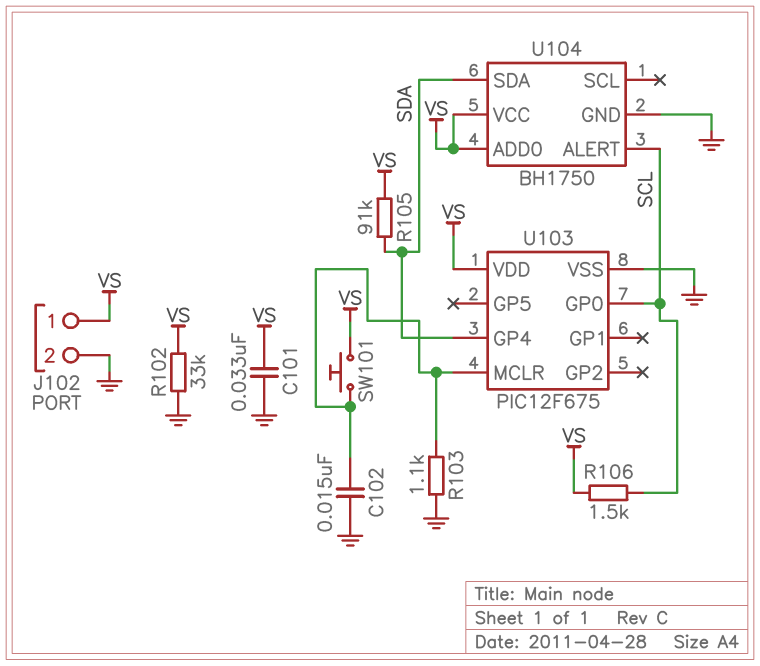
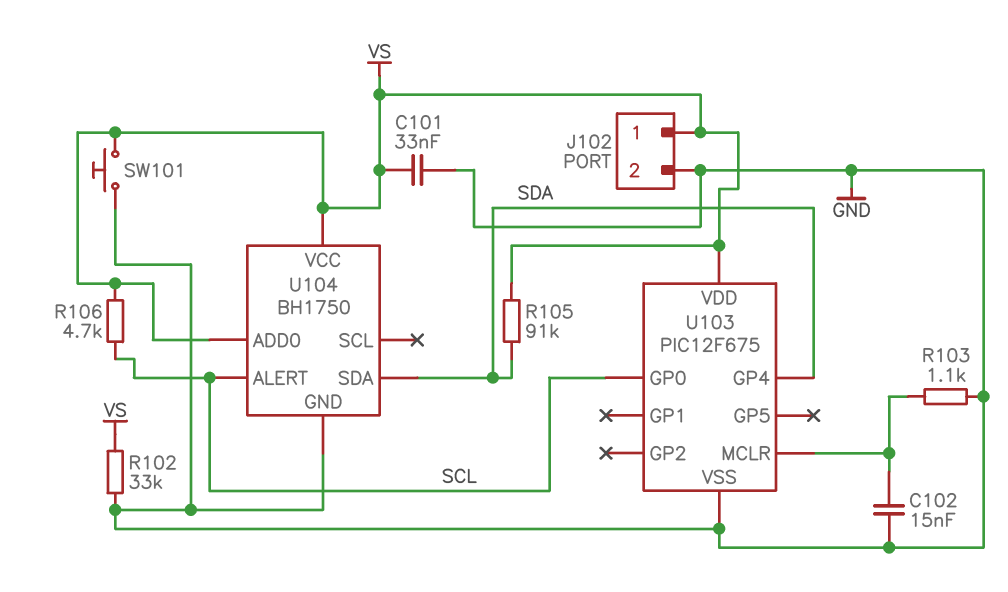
R106: 1.5k (SCL, VS) -> 4.7k (SCL, VS)
SW101: button (U103/MCLR, VS) -> button (GND, VS)

